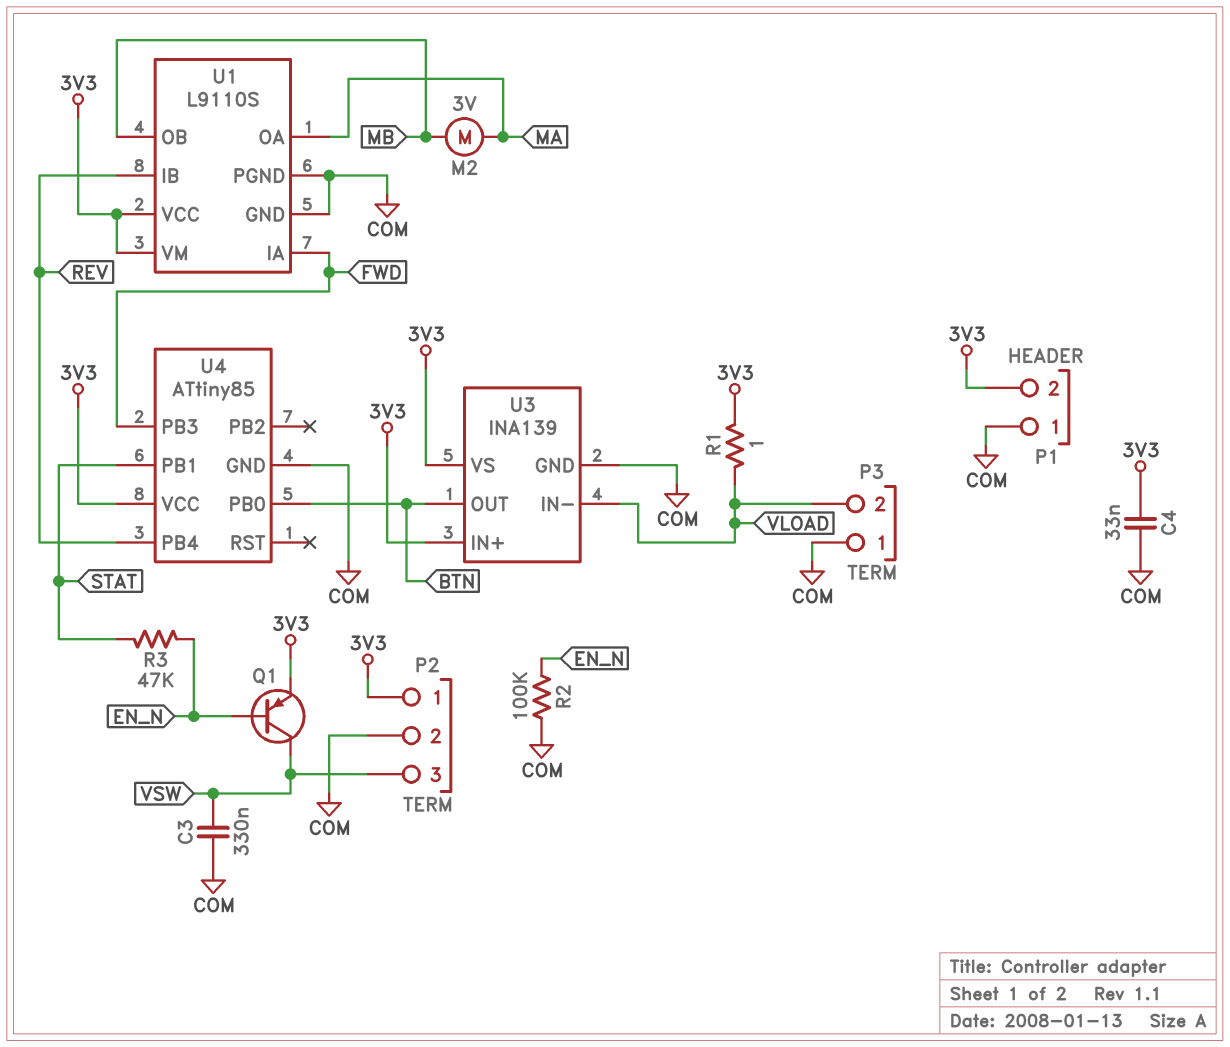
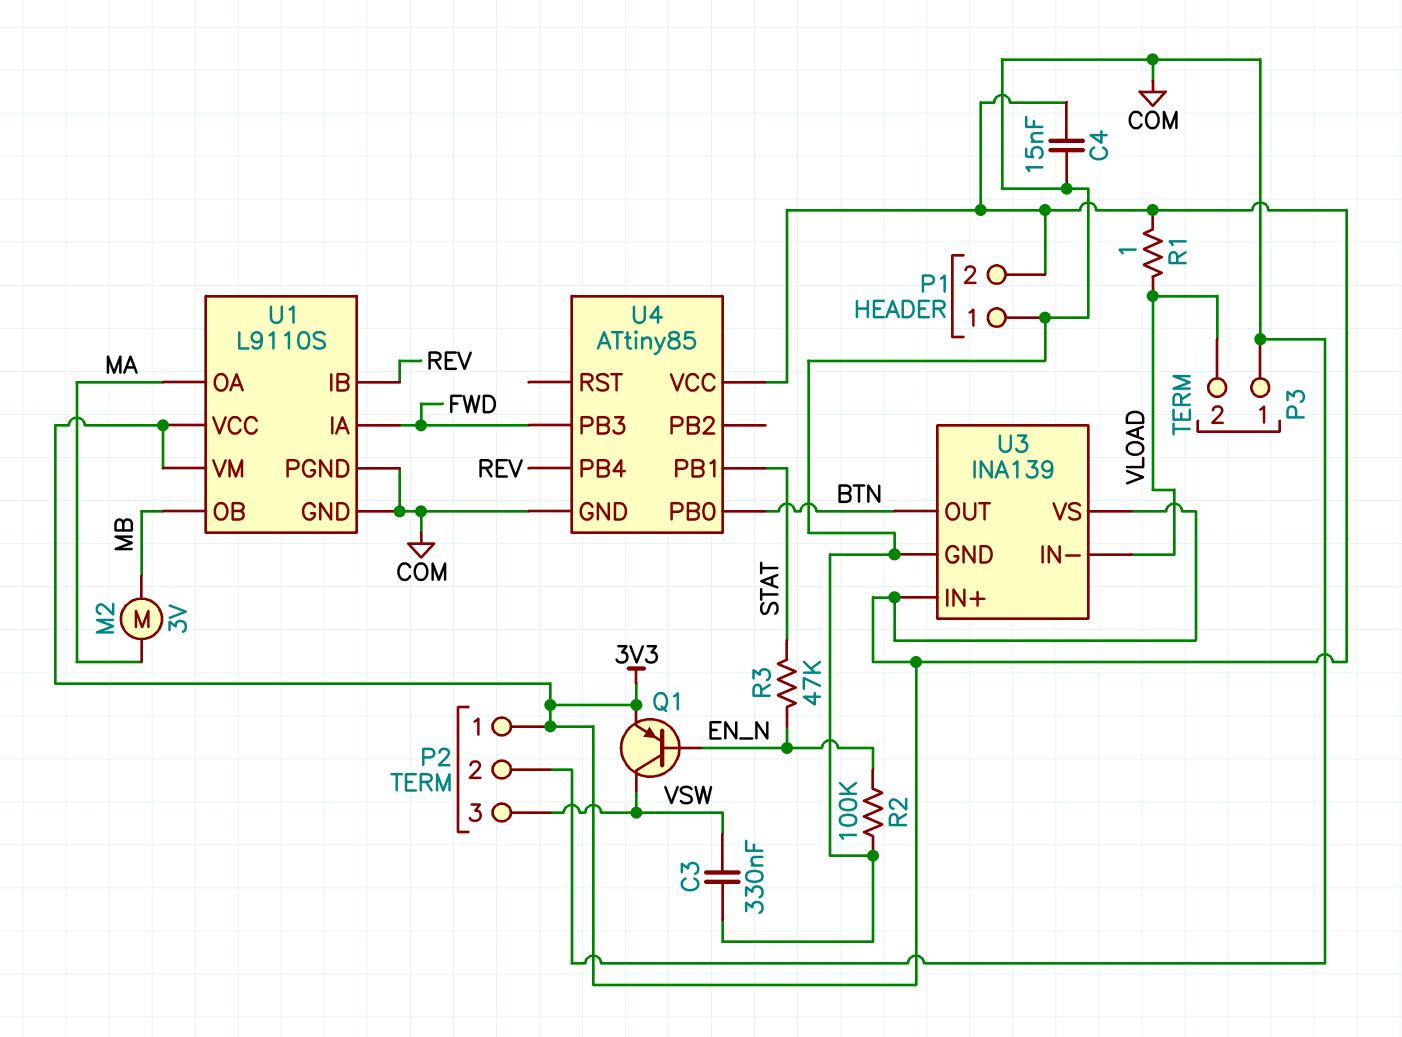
C4: 33nF (3V3, COM) -> 15nF (3V3, COM)

